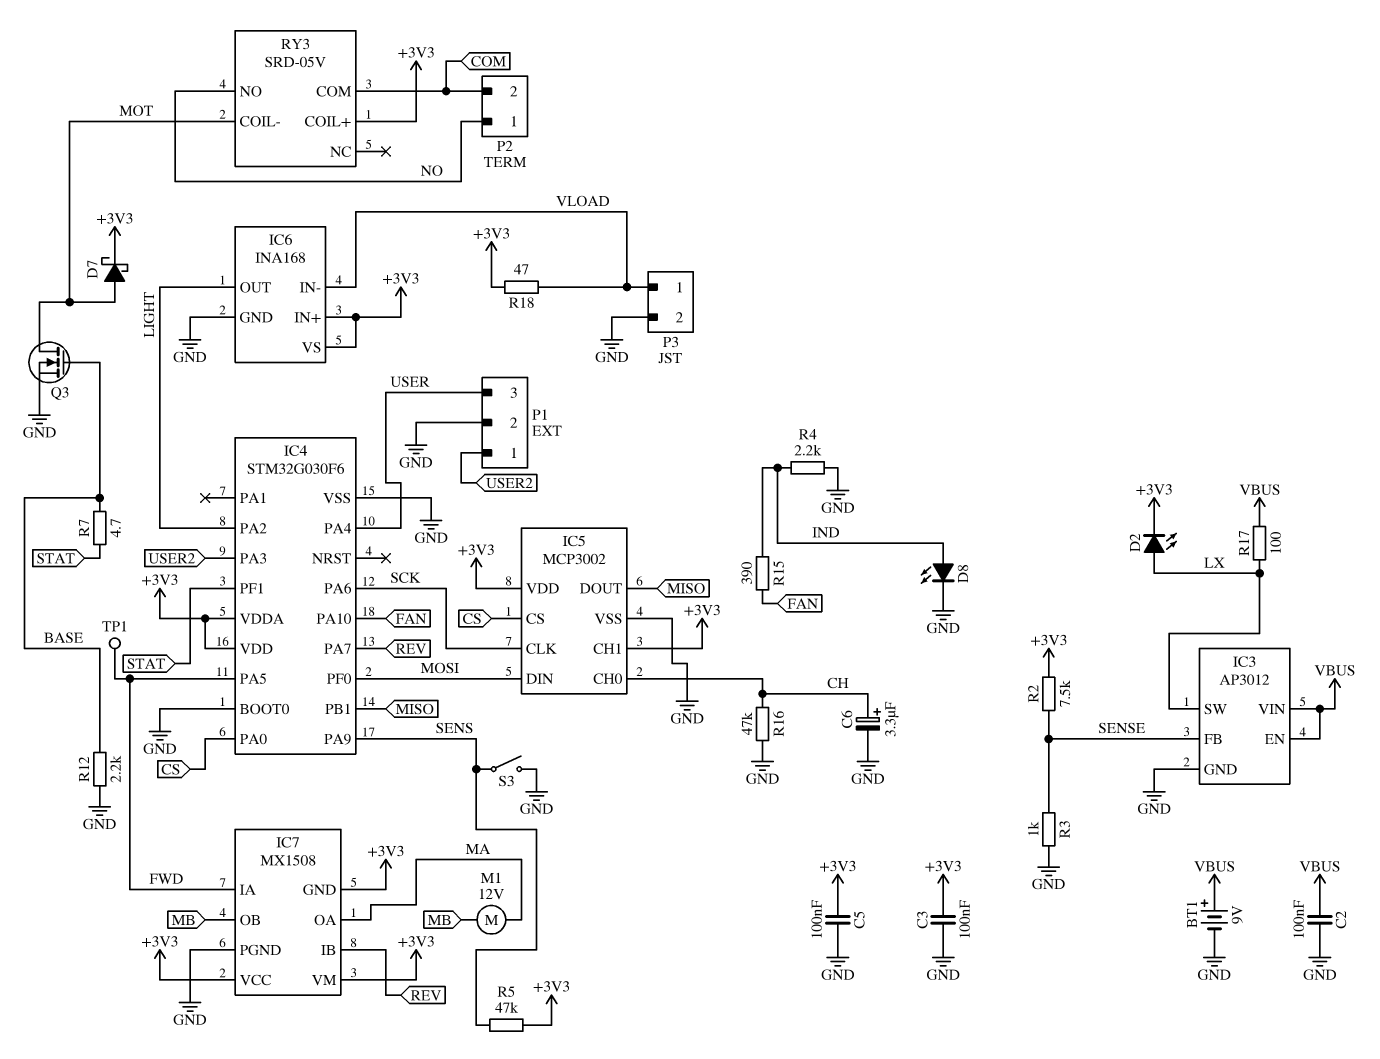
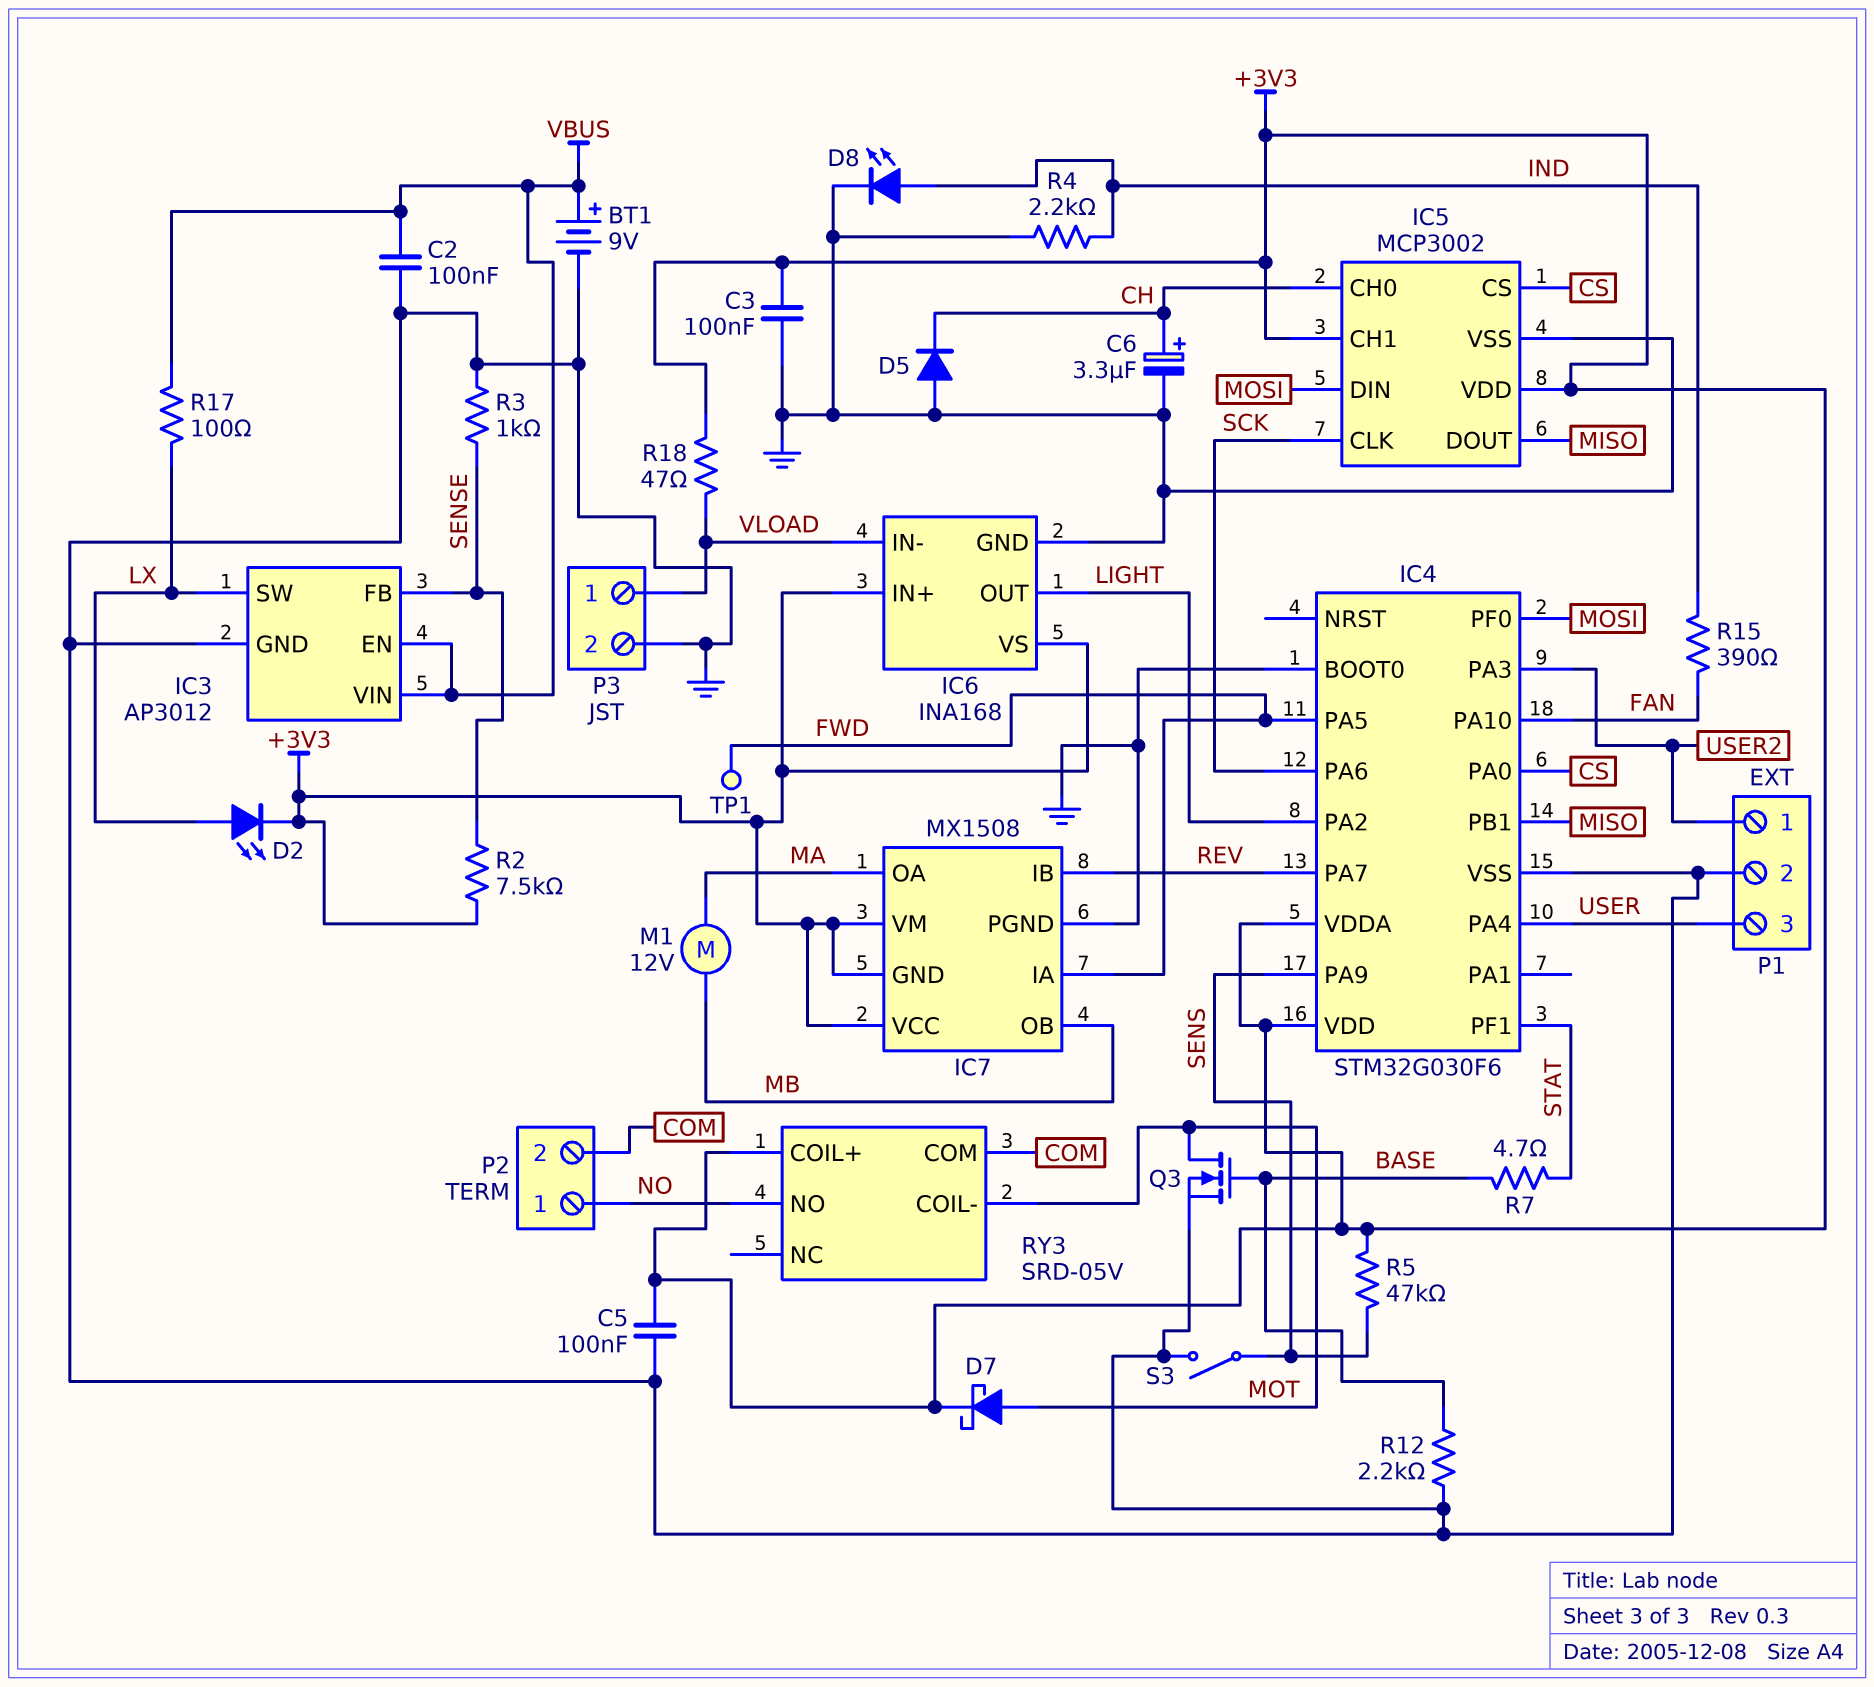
D5: none -> diode (A GND, K CH)
R16: 47k (CH, GND) -> none

